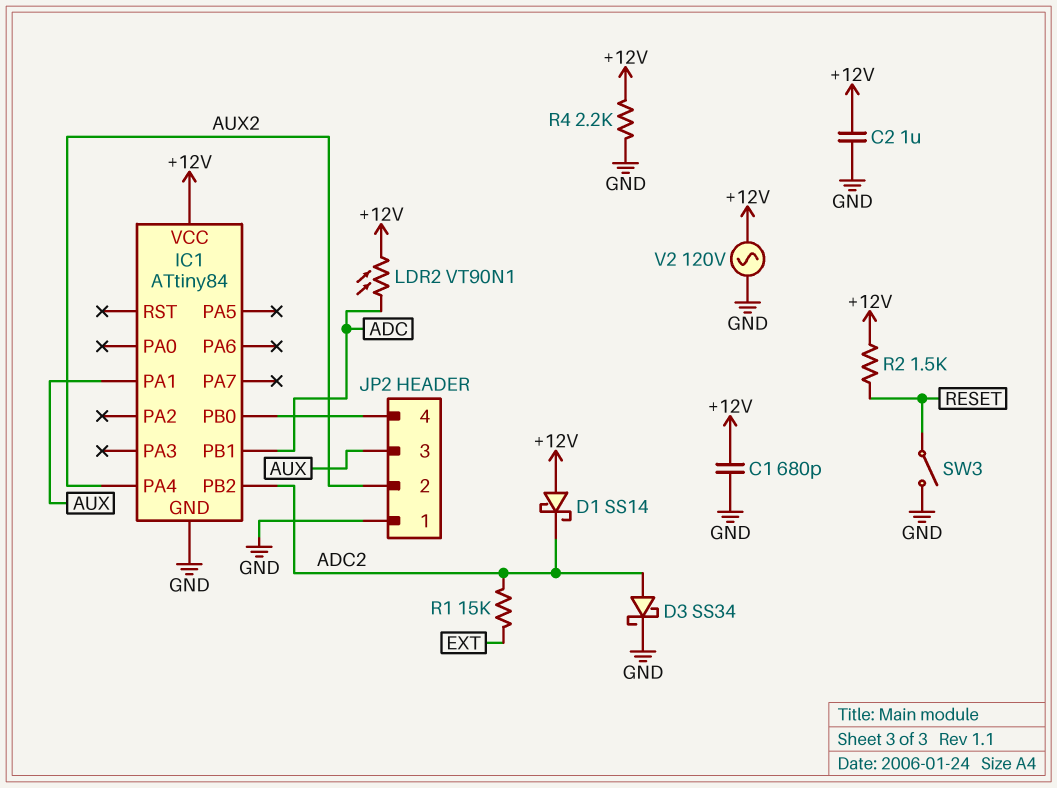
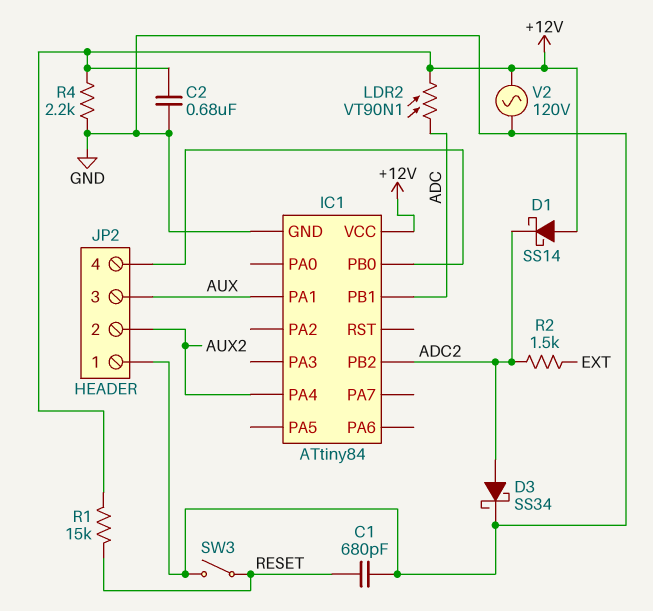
C1: 680pF (+12V, GND) -> 680pF (GND, RESET)
C2: 1uF (+12V, GND) -> 680nF (+12V, GND)
R1: 15k (ADC2, EXT) -> 15k (+12V, RESET)
R2: 1.5k (+12V, RESET) -> 1.5k (ADC2, EXT)

